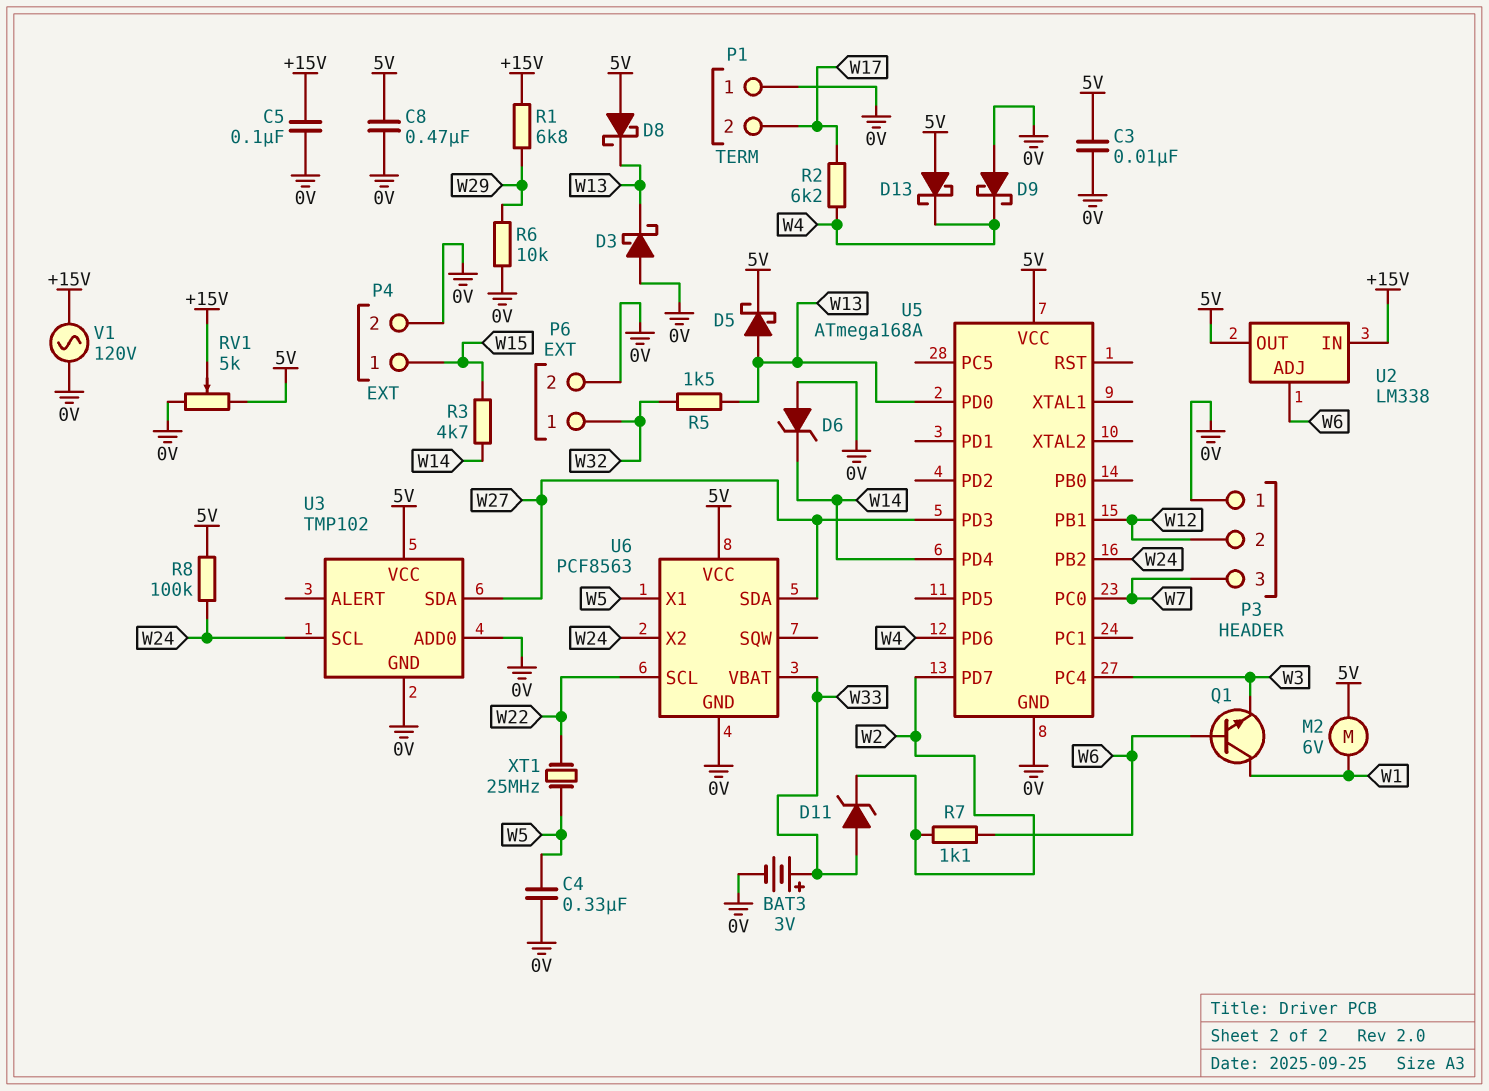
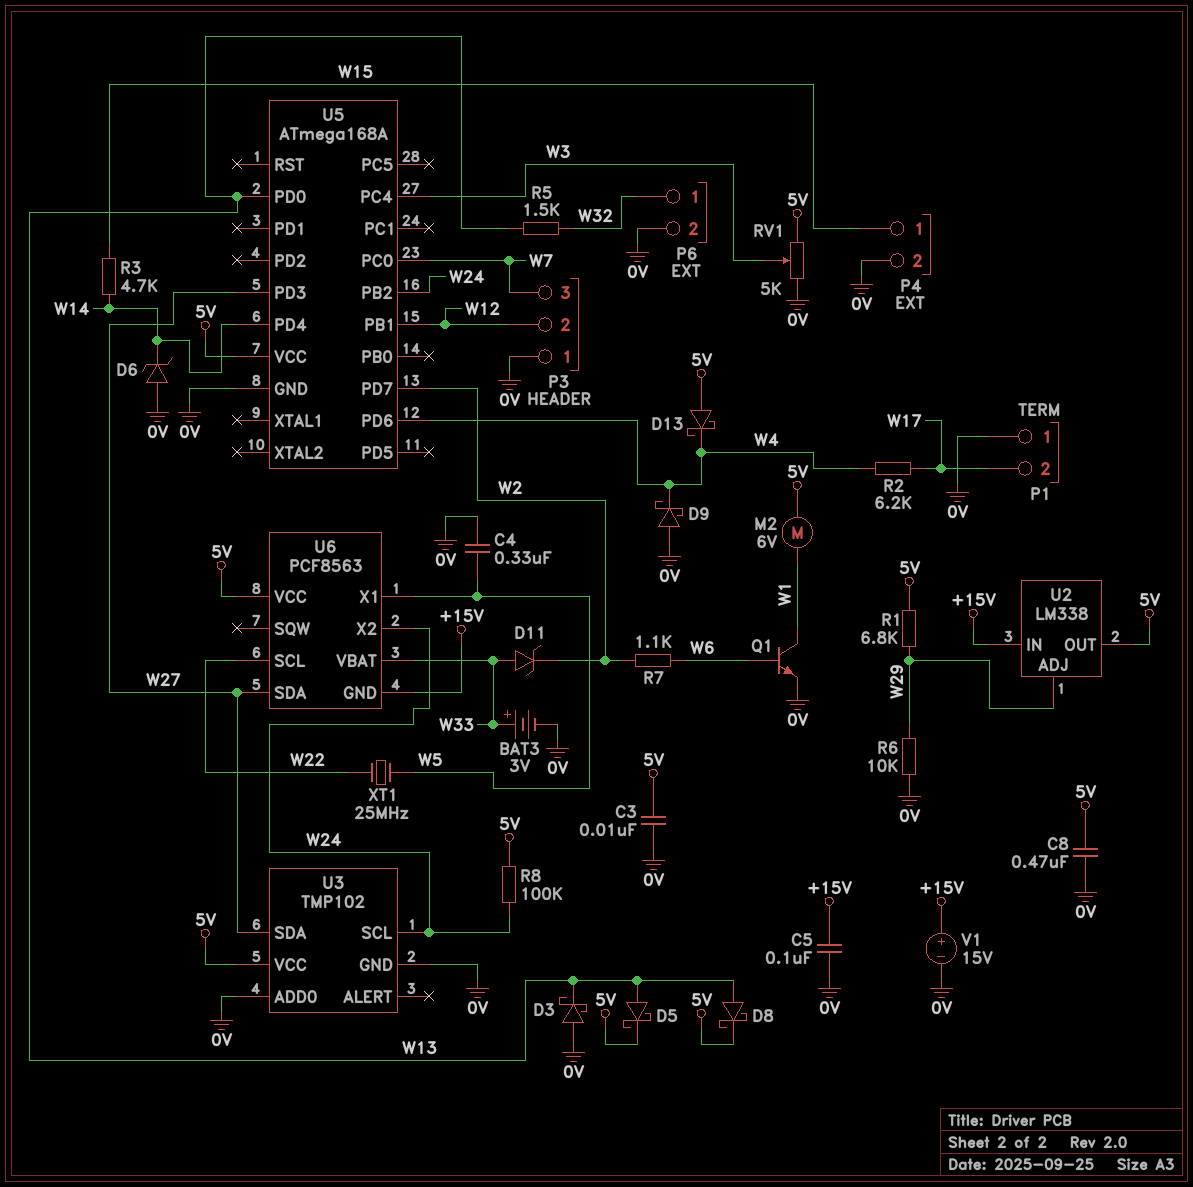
D8: schottky (A 5V, K W13) -> schottky (A W13, K 5V)
Q1: NPN (B W6, C W1, E W3) -> NPN (B W6, C W1, E 0V)
R1: 6.8k (+15V, W29) -> 6.8k (5V, W29)
RV1: 5k (0V, 5V, wiper +15V) -> 5k (0V, 5V, wiper W3)
U2 pin ADJ: W6 -> W29
U6 pin GND: 0V -> +15V
V1: AC 120V (+15V, 0V) -> 15V (plus +15V, minus 0V)

